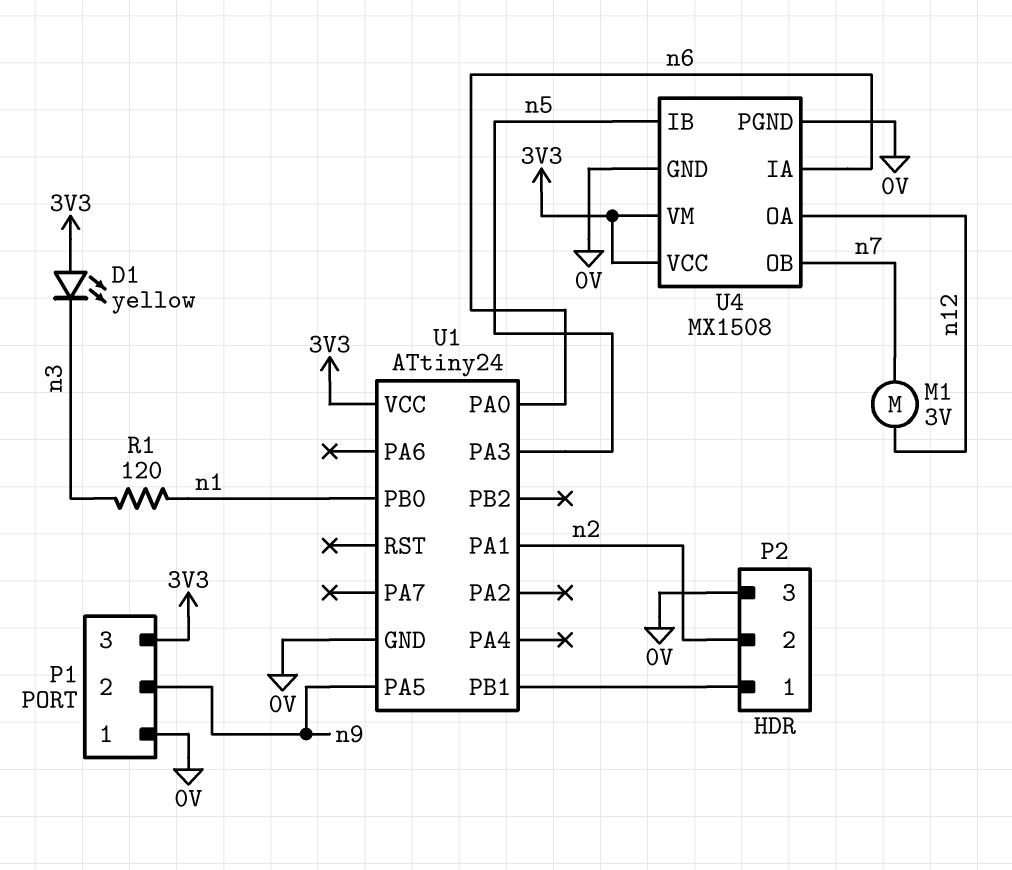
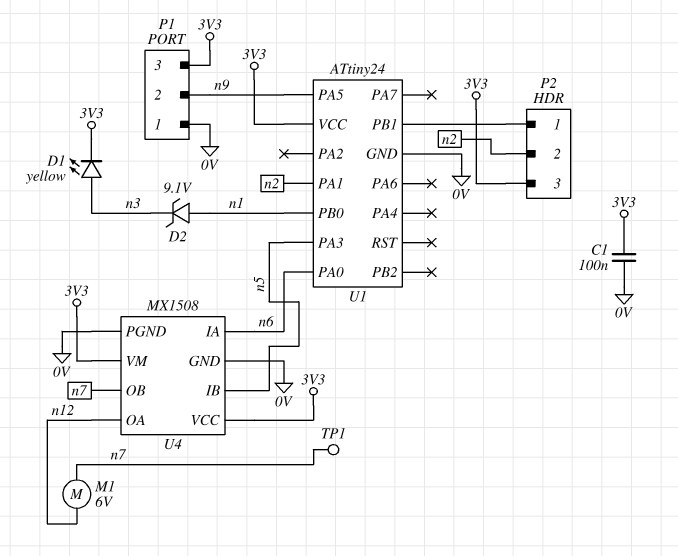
C1: none -> 100nF (0V, 3V3)
D1: LED yellow (A 3V3, K n3) -> LED yellow (A n3, K 3V3)
D2: none -> zener 9.1V (A n1, K n3)
M1: motor 3V (n7, n12) -> motor 6V (n7, n12)
P2 pin 3: 0V -> 3V3
R1: 120 (n1, n3) -> none
TP1: none -> test point (n7)

